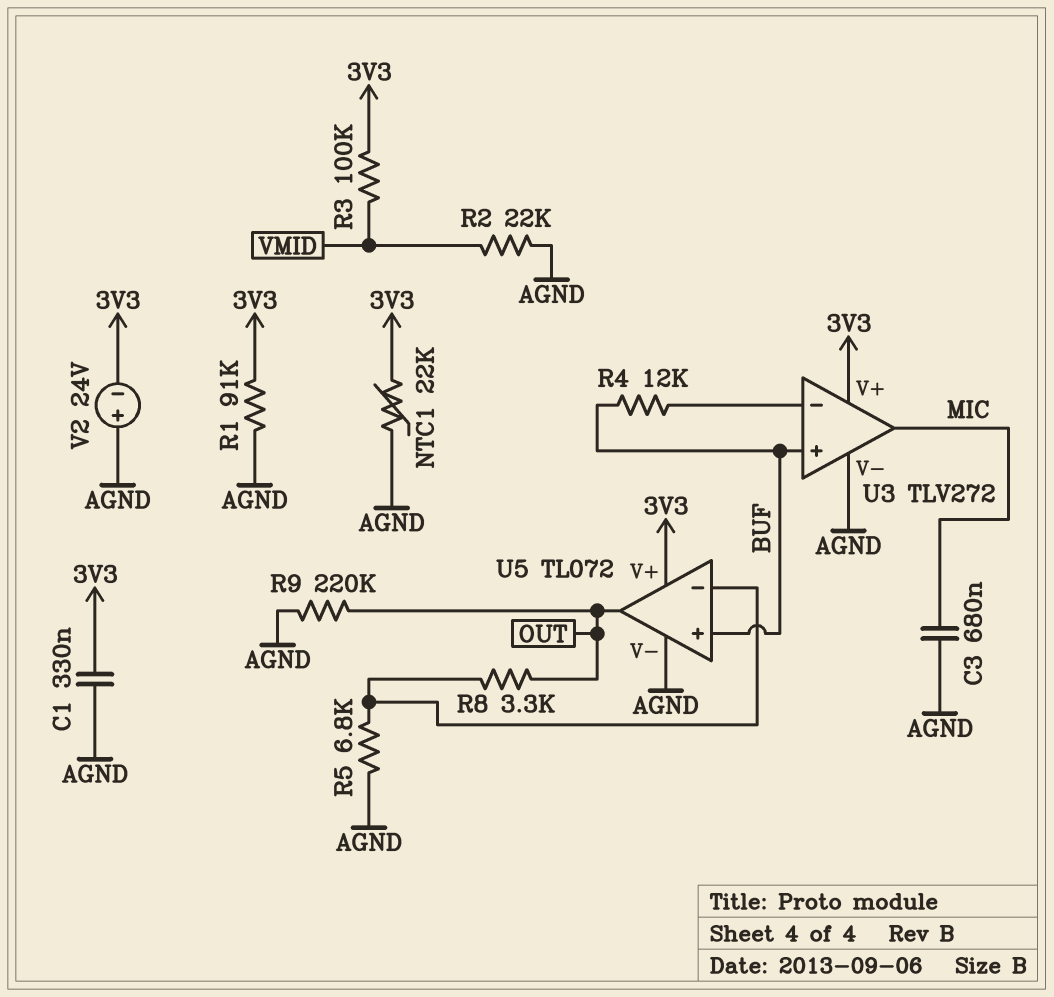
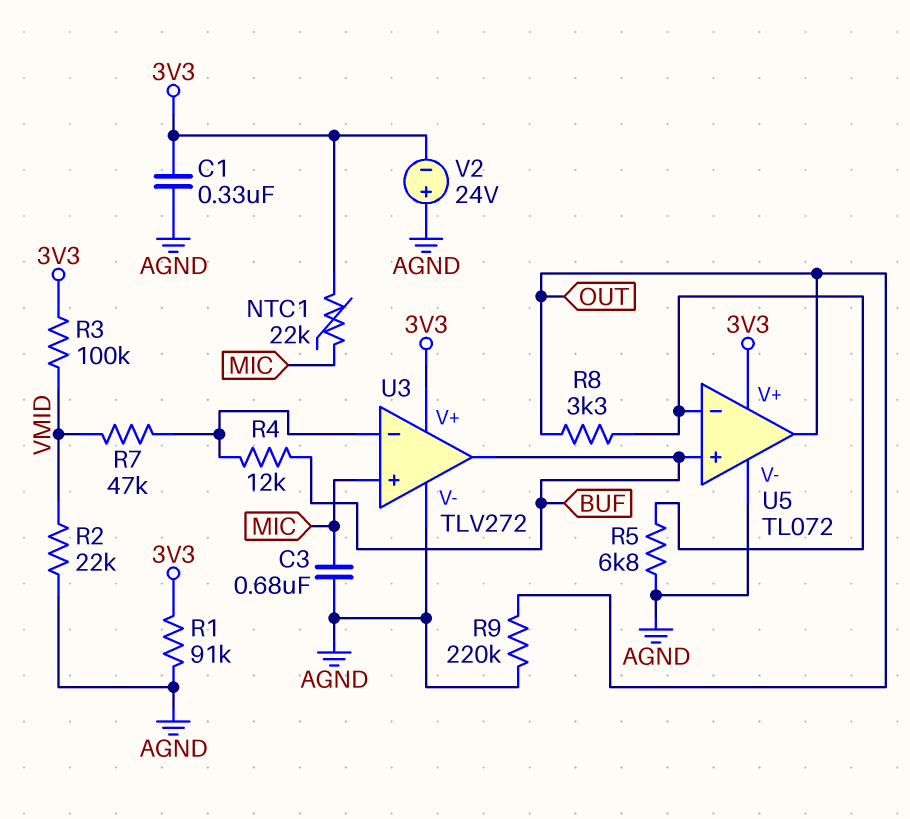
NTC1: 22k (3V3, AGND) -> 22k (3V3, MIC)
R7: none -> 47k (U3/in-, VMID)
U3 pin in+: BUF -> MIC
U3 pin out: MIC -> BUF

